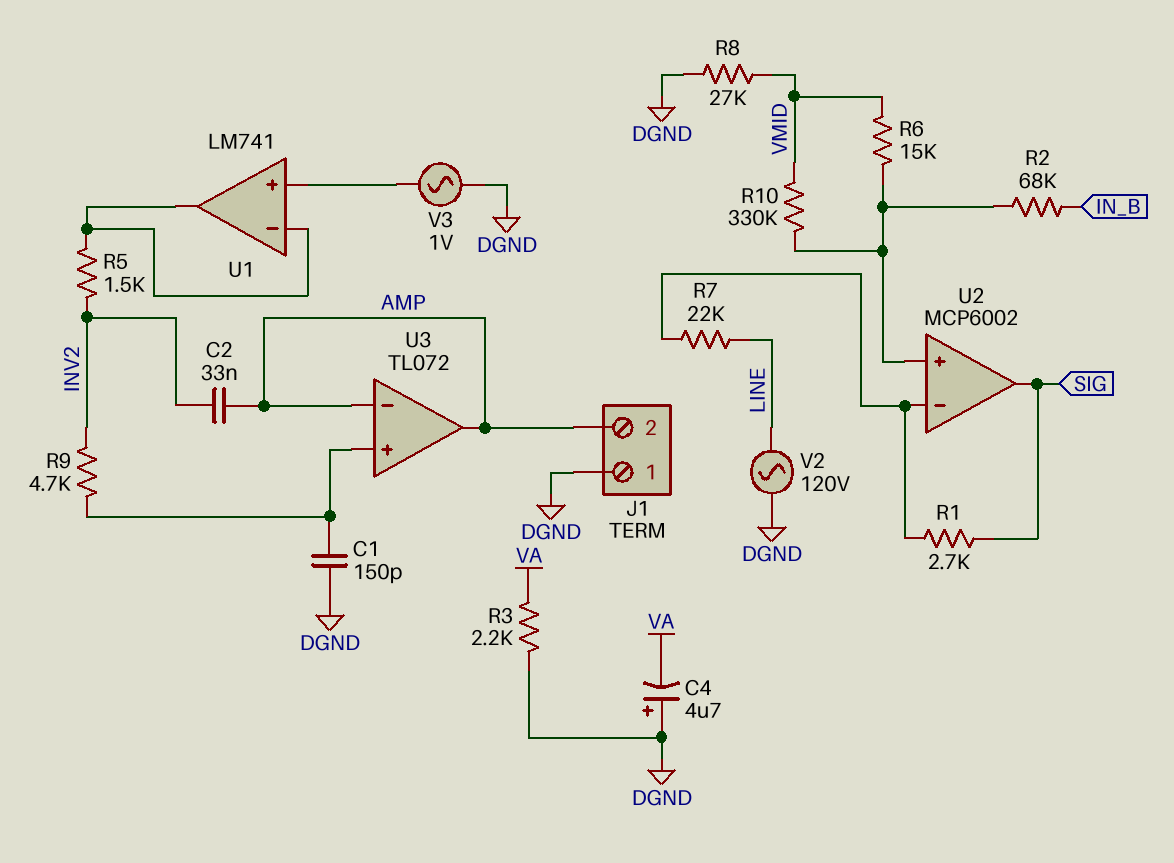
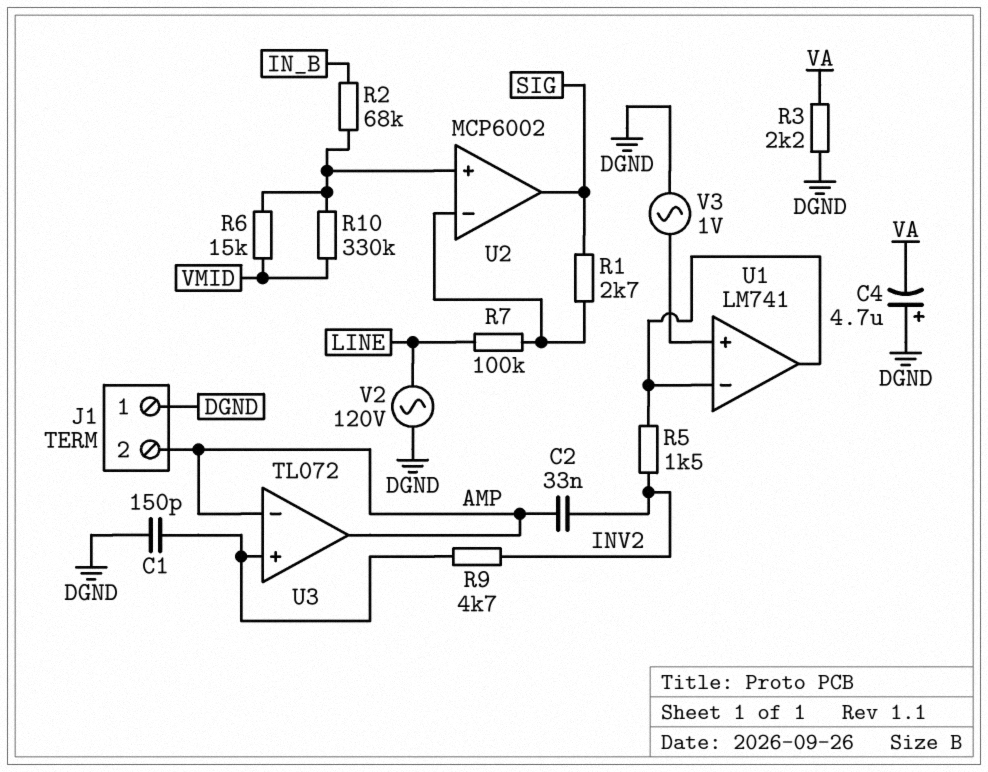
R7: 22k (LINE, U2/in-) -> 100k (LINE, U2/in-)
R8: 27k (DGND, VMID) -> none

